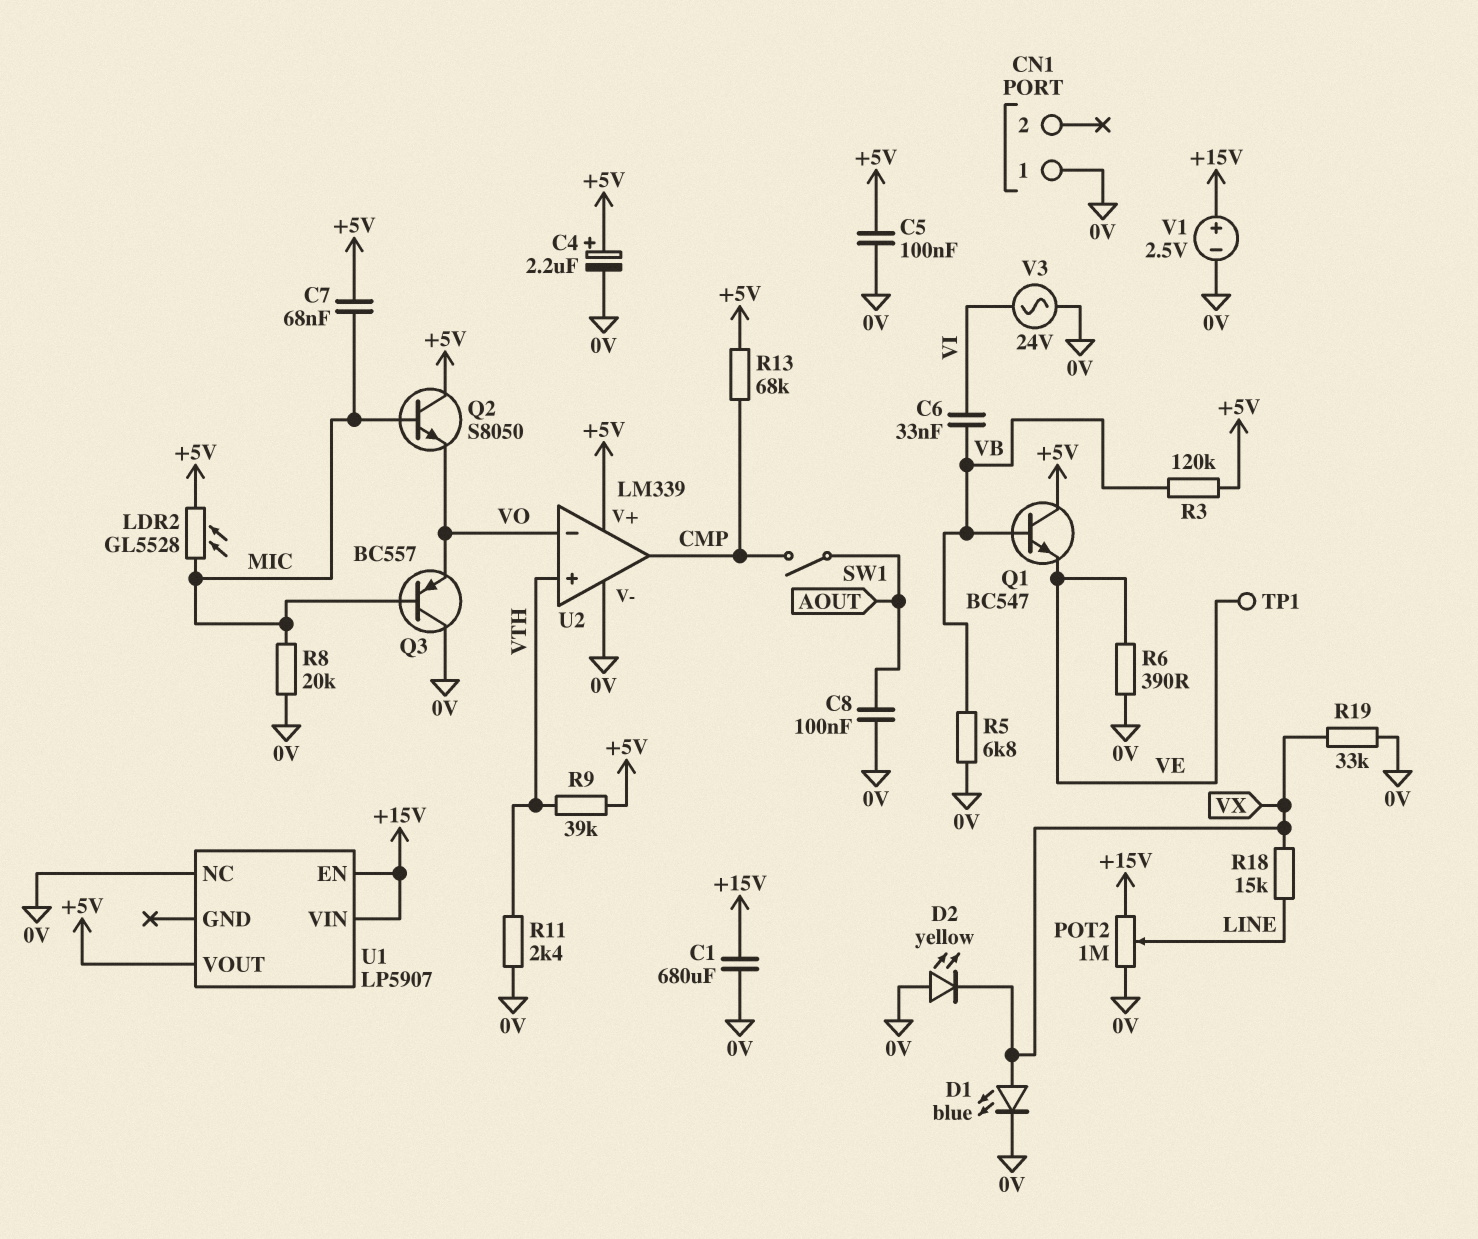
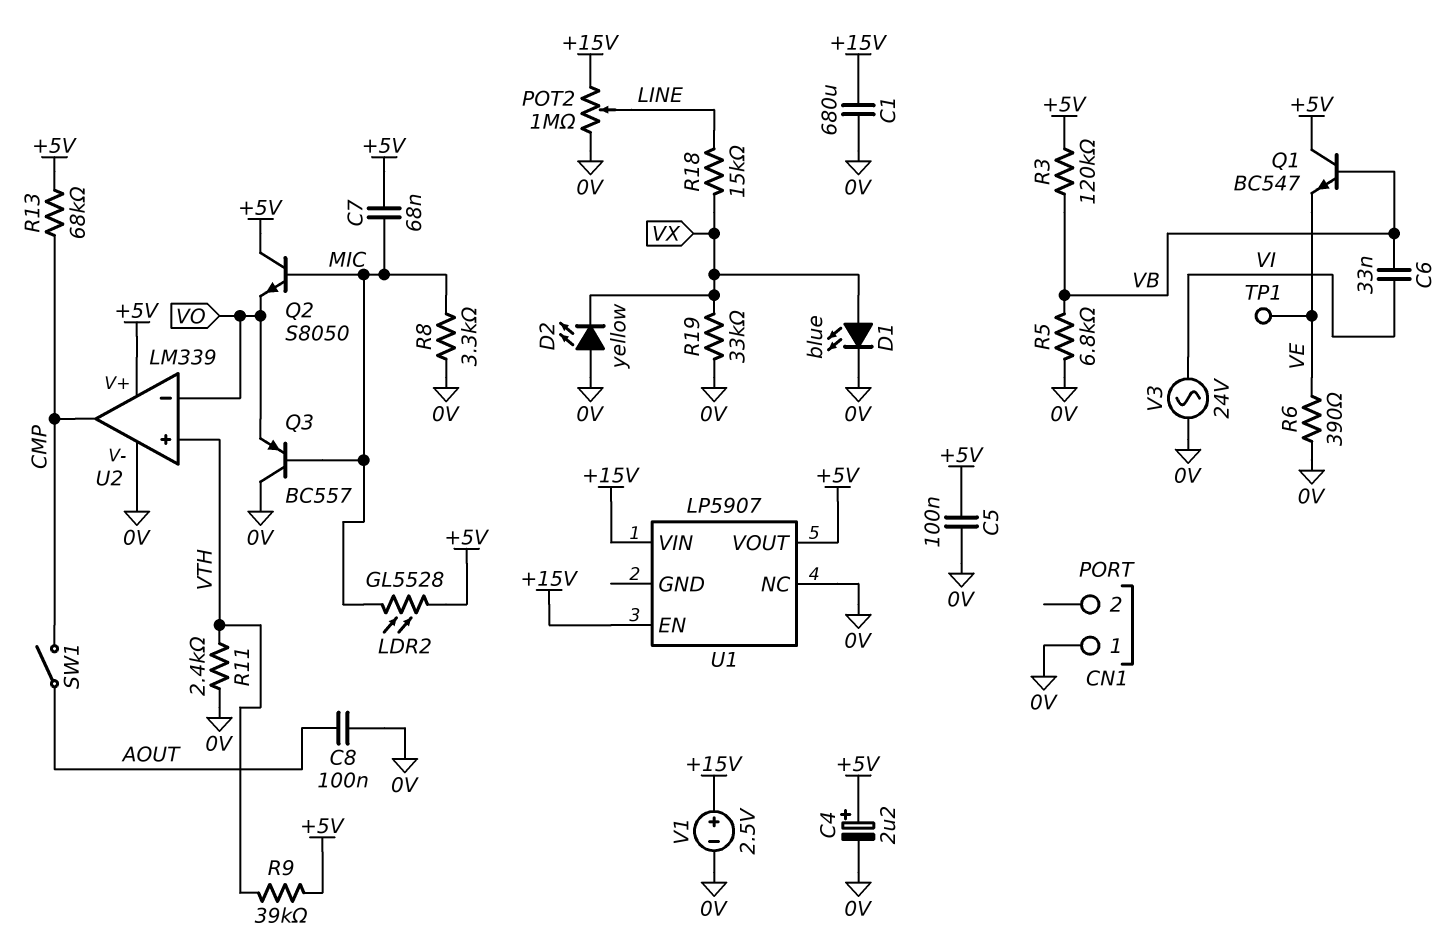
R8: 20k (0V, MIC) -> 3.3k (0V, MIC)

